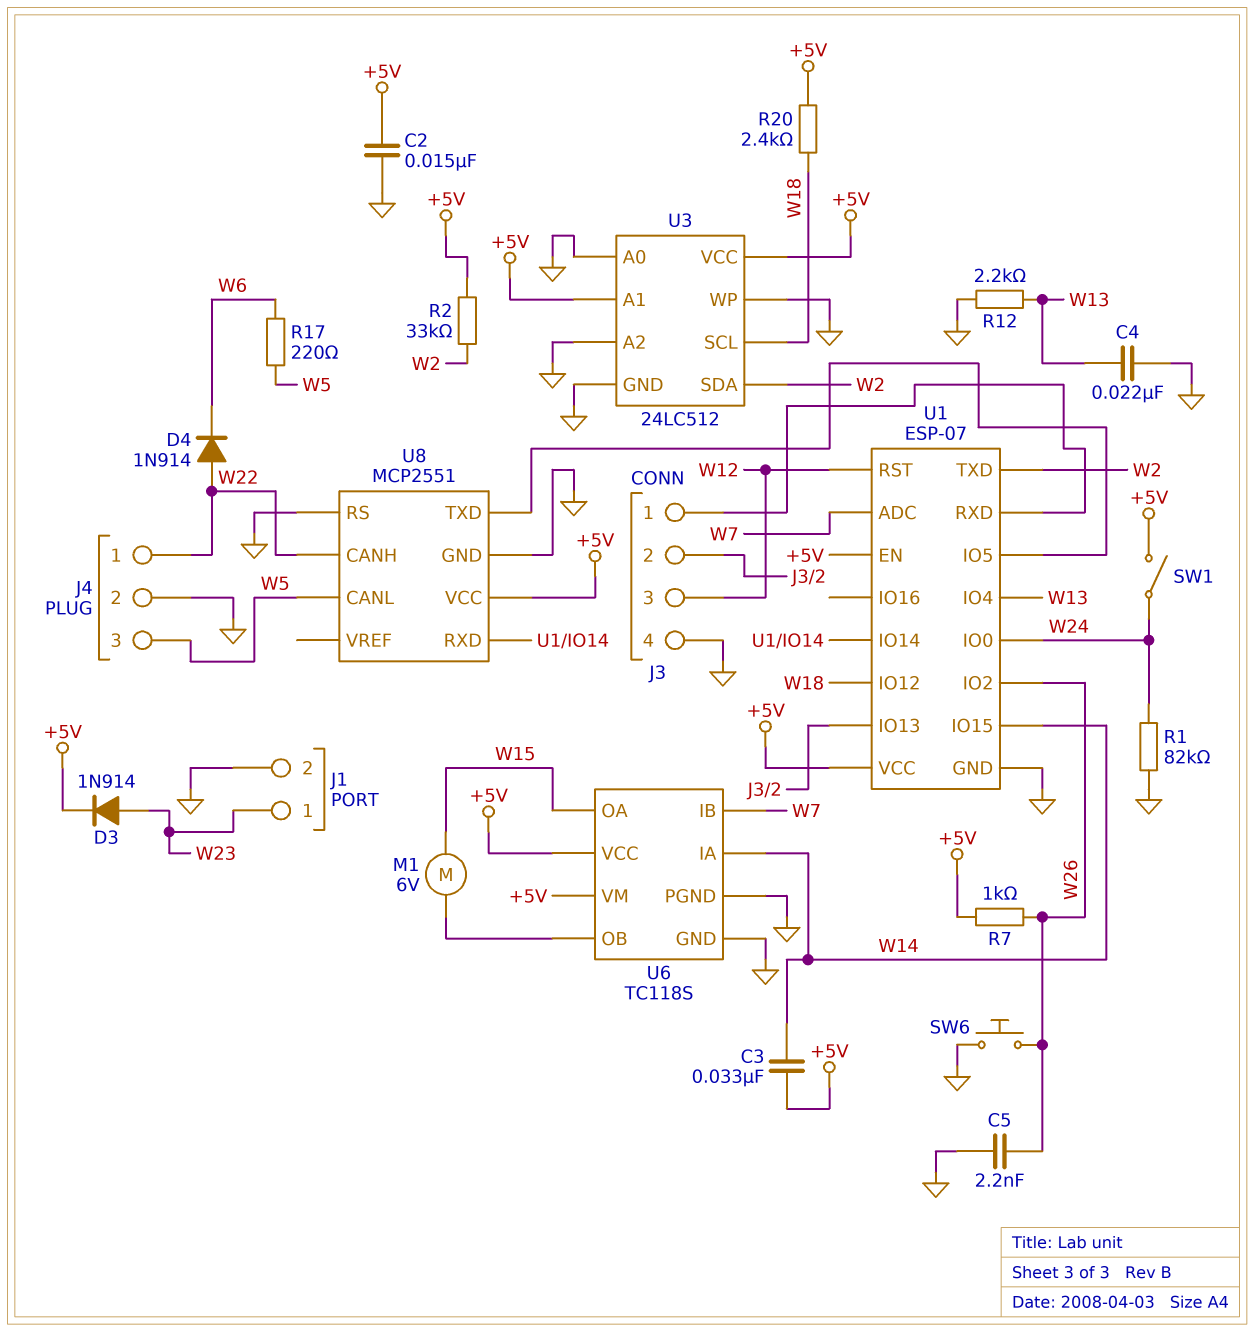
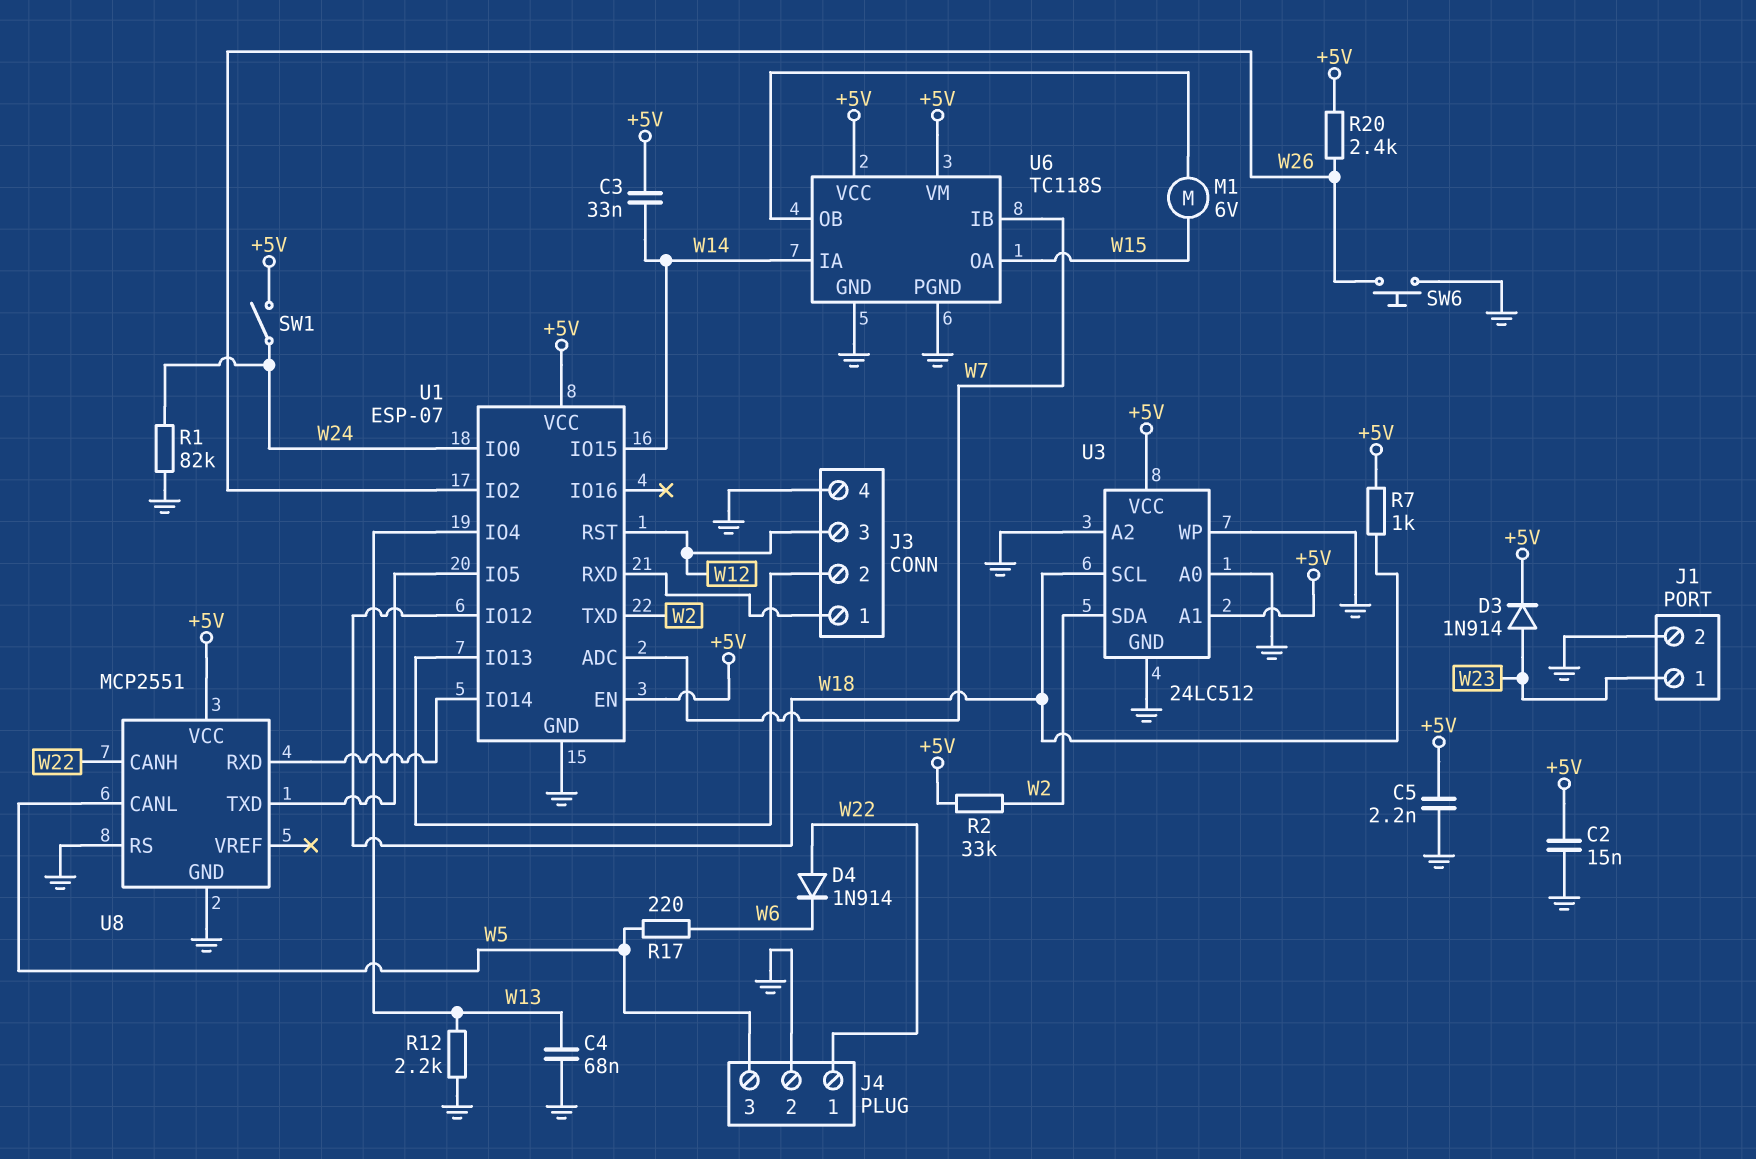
C4: 22nF (GND, W13) -> 68nF (GND, W13)
C5: 2.2nF (GND, W26) -> 2.2nF (+5V, GND)
R7: 1k (+5V, W26) -> 1k (+5V, W18)
R20: 2.4k (+5V, W18) -> 2.4k (+5V, W26)

